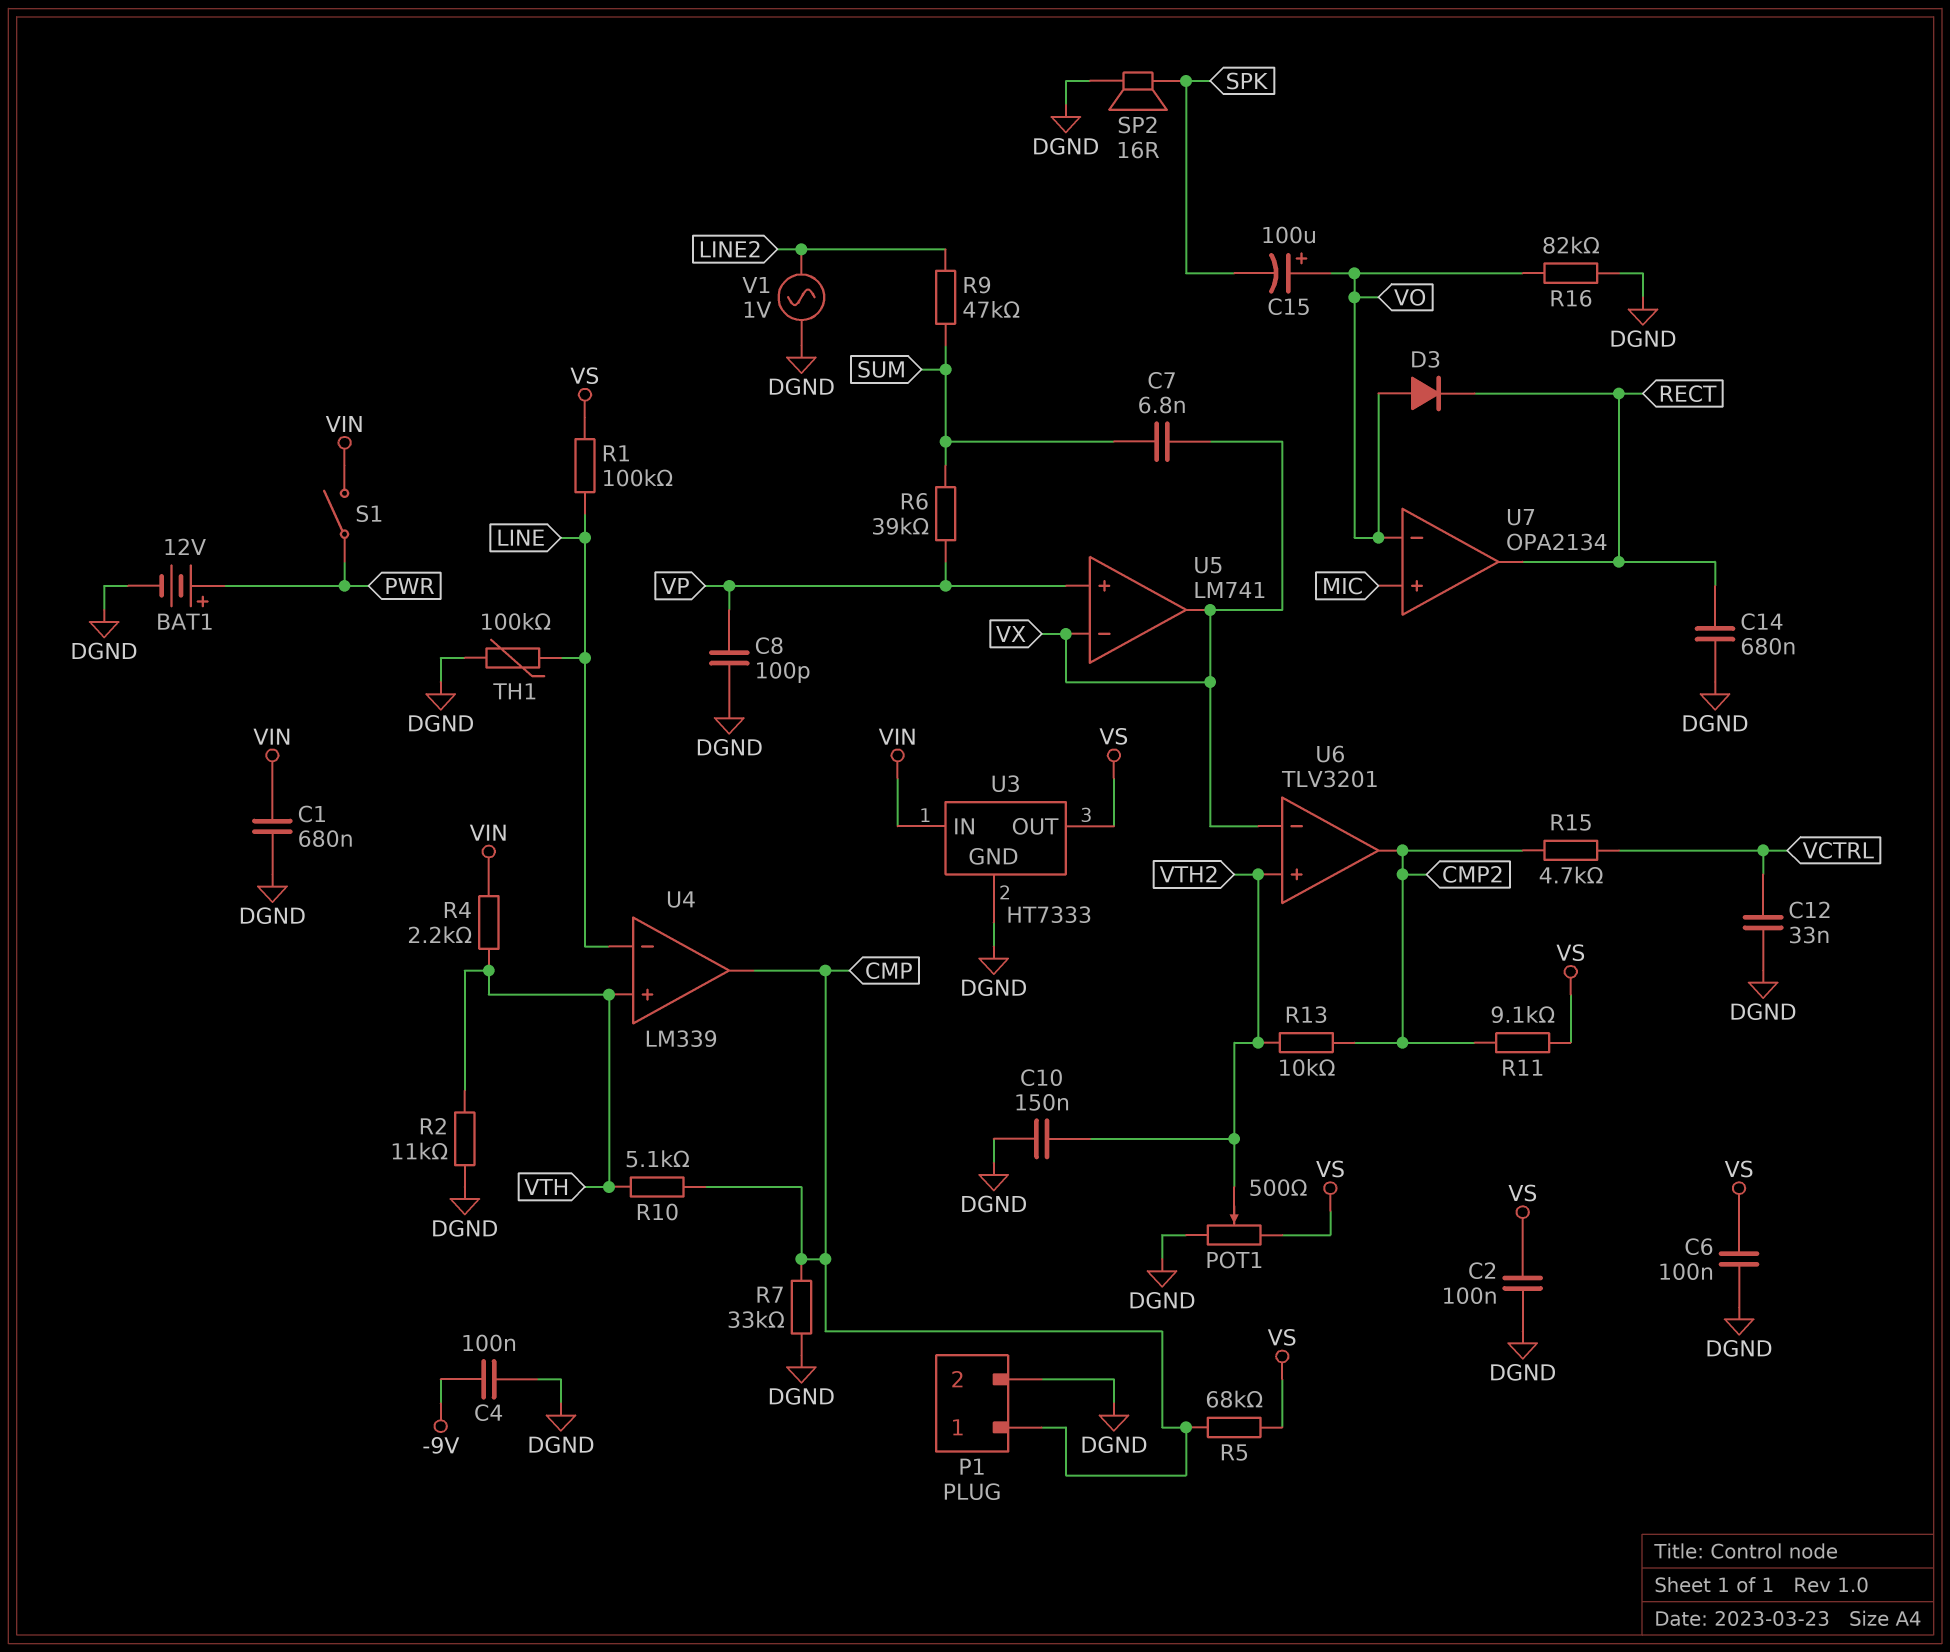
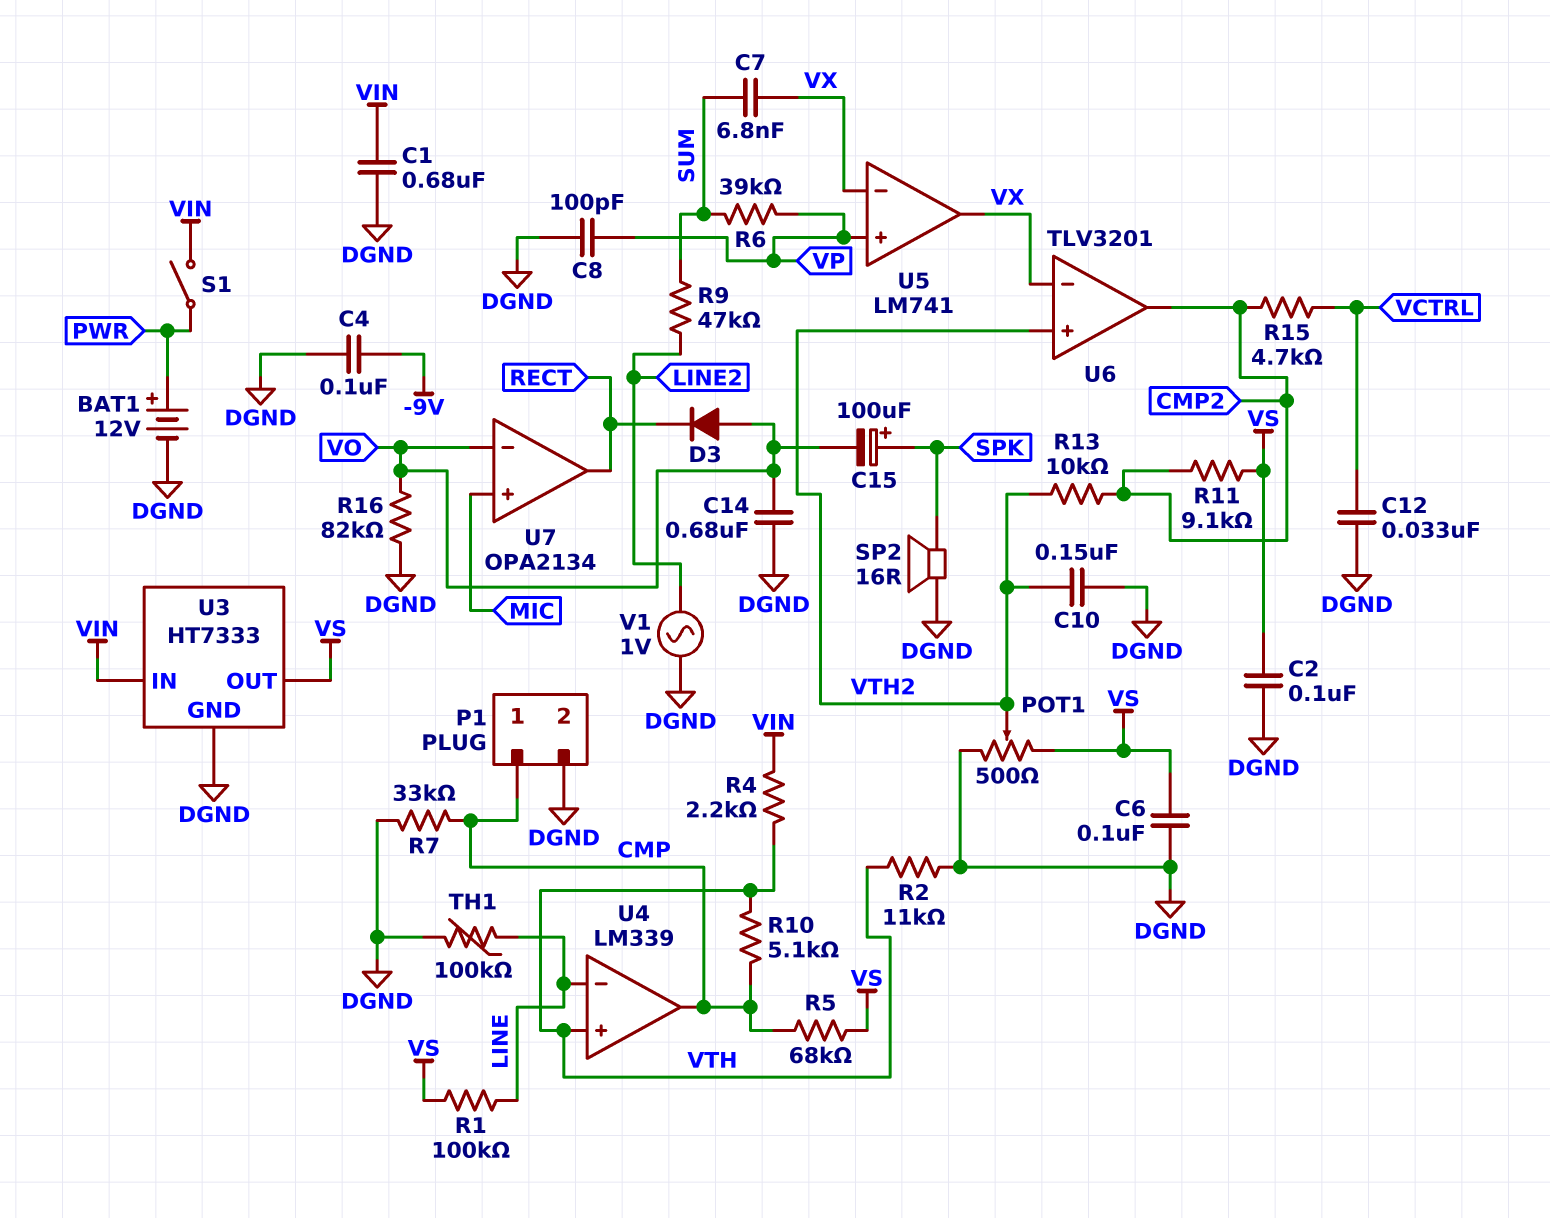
C14: 680nF (DGND, RECT) -> 680nF (DGND, VO)
C15: 100uF (plus VO, minus SPK) -> 100uF (plus SPK, minus VO)

